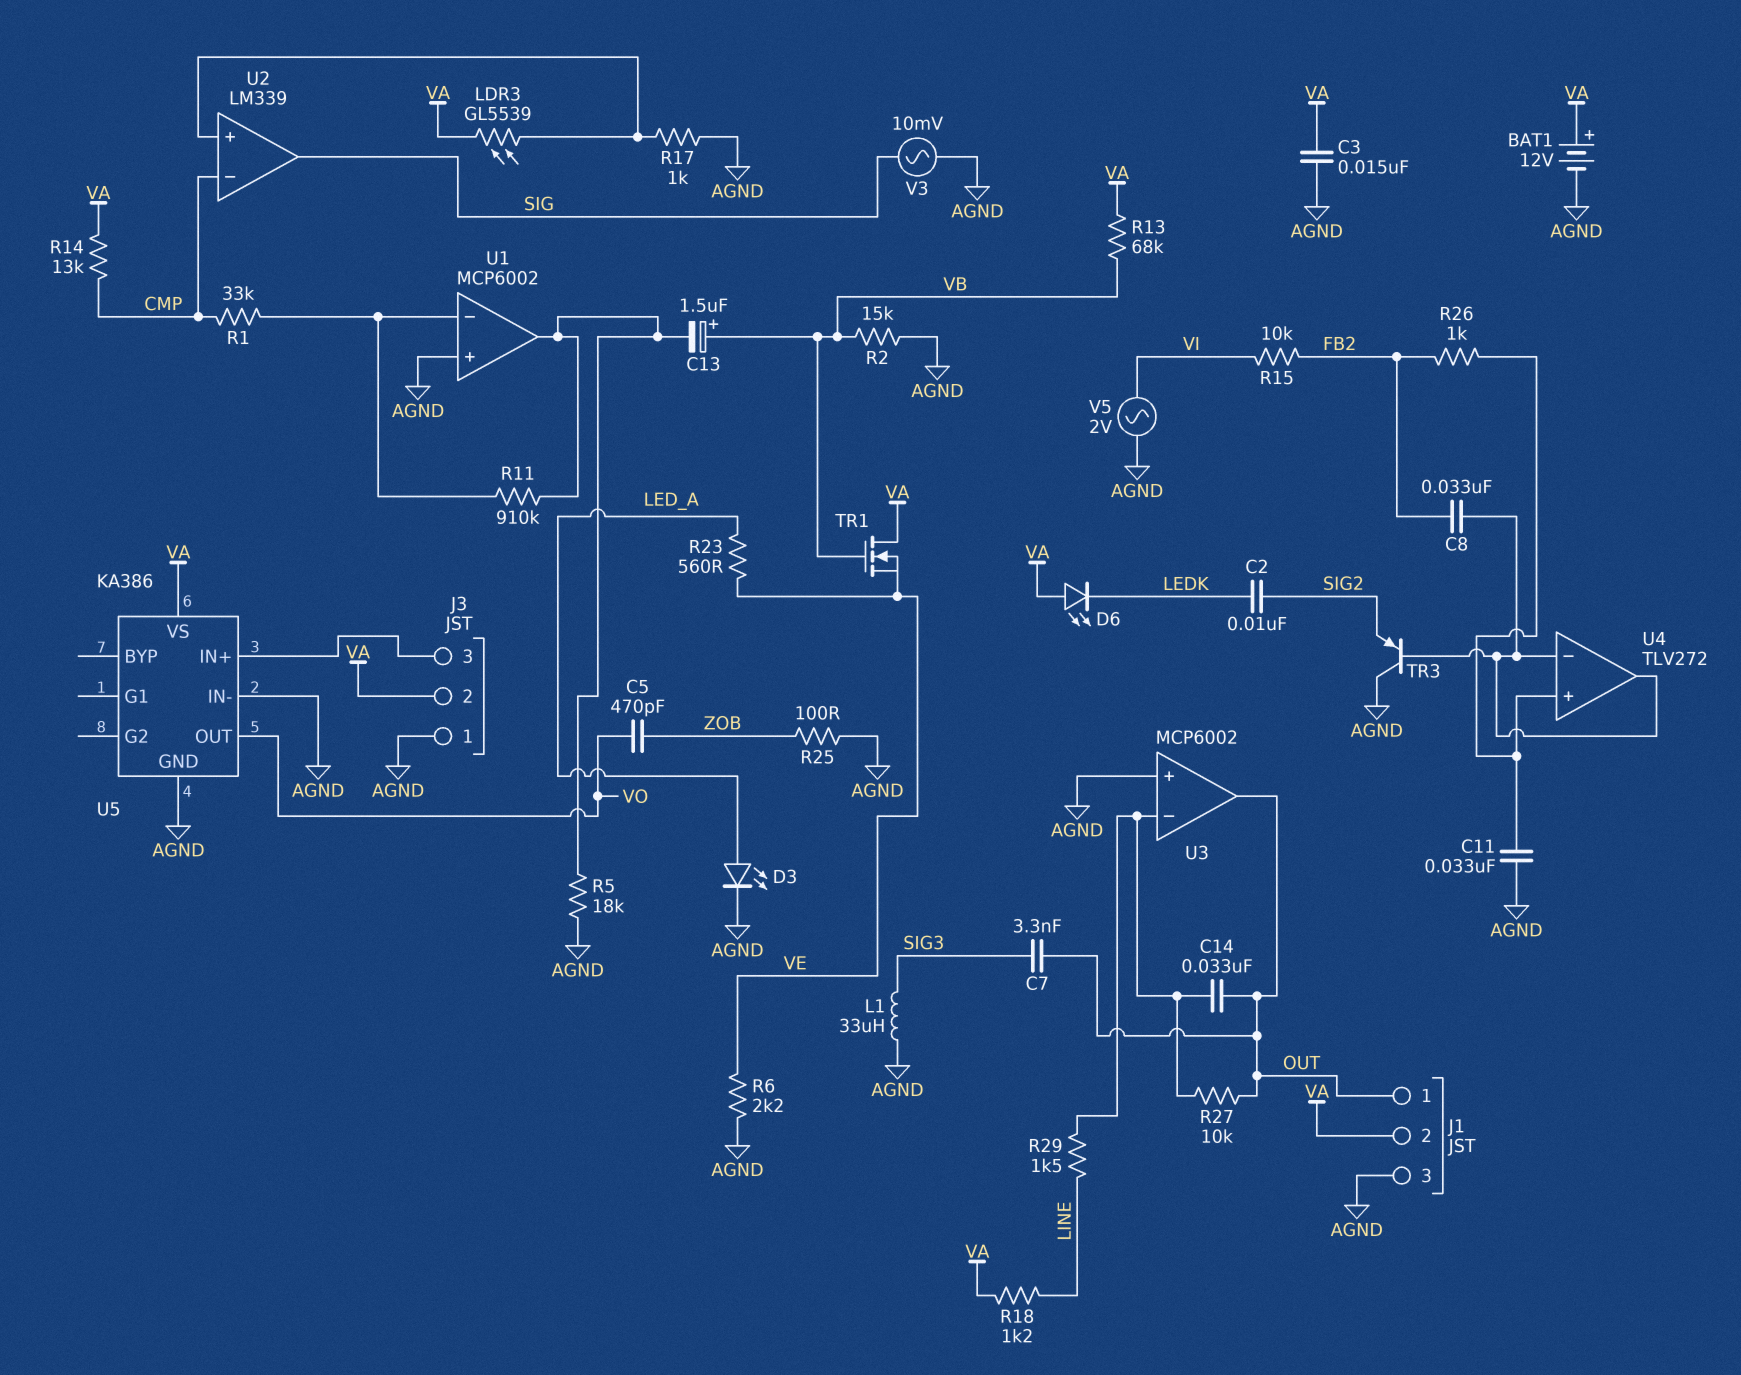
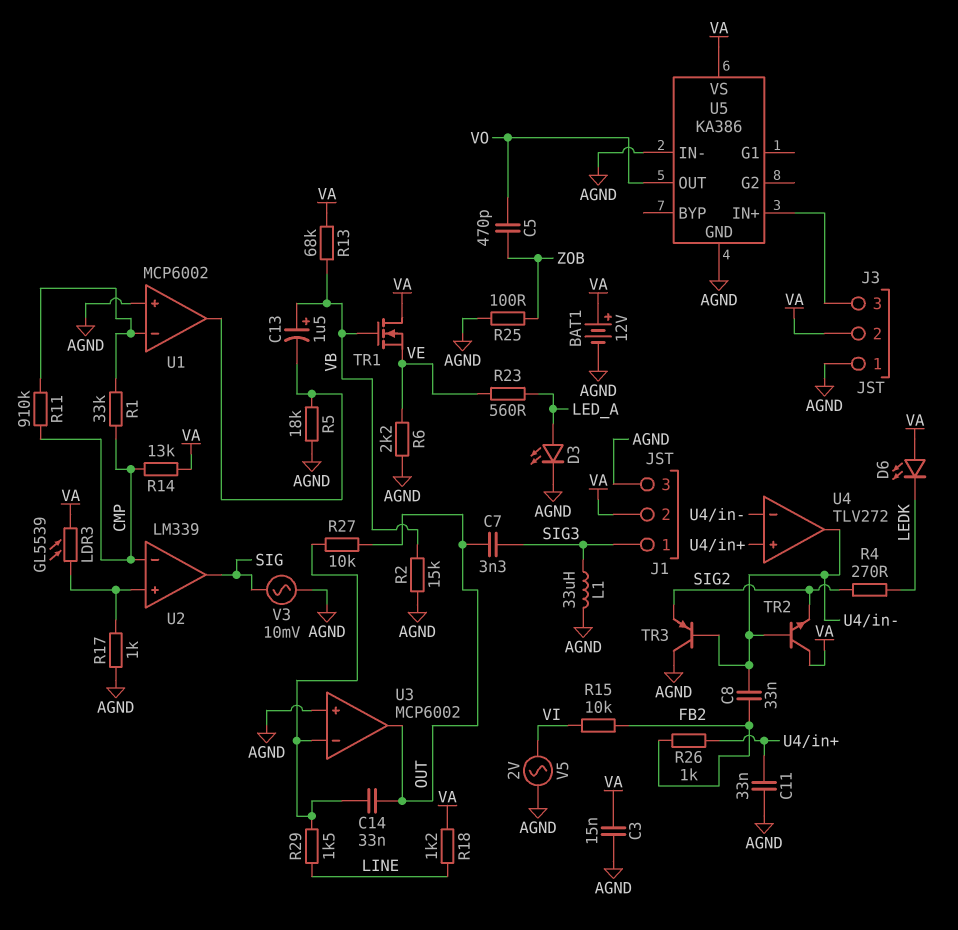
C2: 10nF (LEDK, SIG2) -> none
J1 pin 1: OUT -> SIG3
R4: none -> 270 (LEDK, SIG2)
R11: 910k (U1/in-, U1/out) -> 910k (CMP, U1/in-)
TR2: none -> NPN (B U4/in-, C VA, E SIG2)

